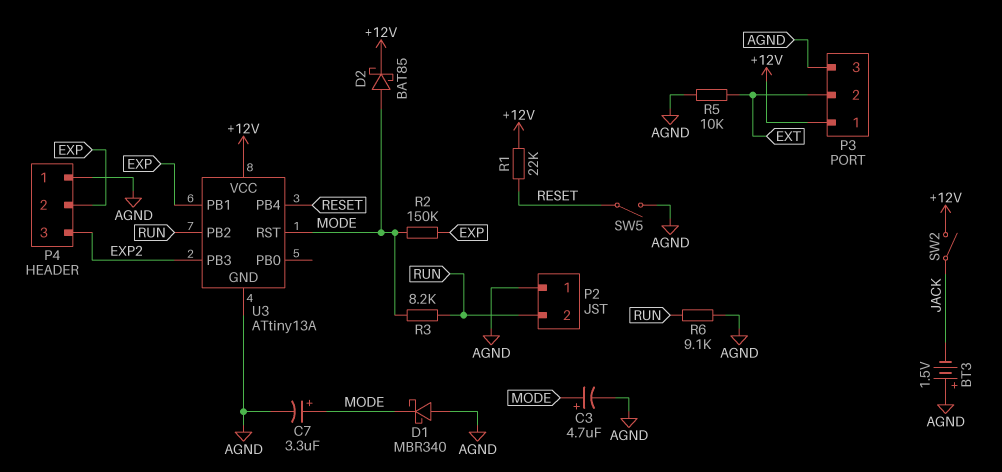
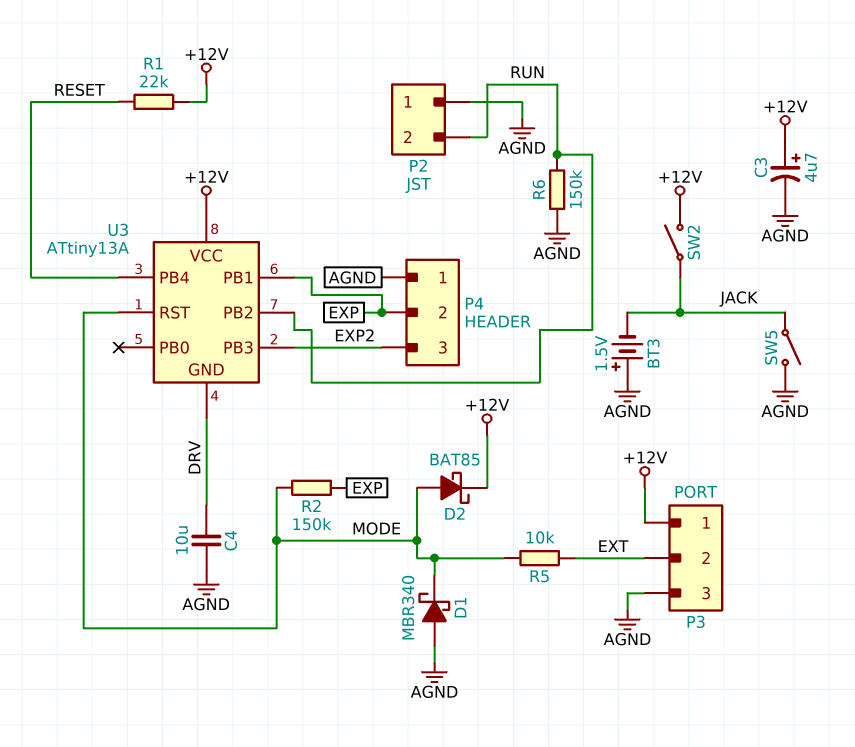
C3: 4.7uF (plus MODE, minus AGND) -> 4.7uF (plus +12V, minus AGND)
C4: none -> 10uF (AGND, DRV)
C7: 3.3uF (plus MODE, minus AGND) -> none
R3: 8.2k (MODE, RUN) -> none
R5: 10k (AGND, EXT) -> 10k (EXT, MODE)
R6: 9.1k (AGND, RUN) -> 150k (AGND, RUN)
SW5: switch (AGND, RESET) -> switch (AGND, JACK)
U3 pin GND: AGND -> DRV

